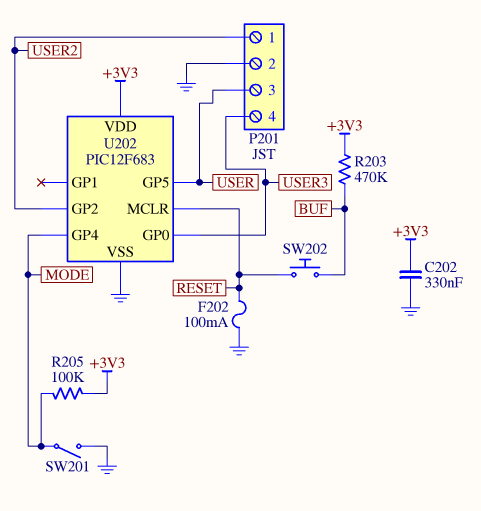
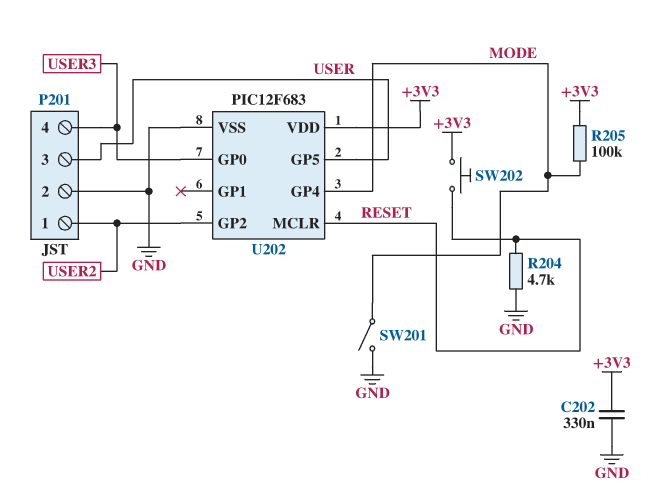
F202: 100mA (GND, RESET) -> none
R203: 470k (+3V3, BUF) -> none
R204: none -> 4.7k (GND, RESET)
SW202: button (BUF, RESET) -> button (+3V3, RESET)

